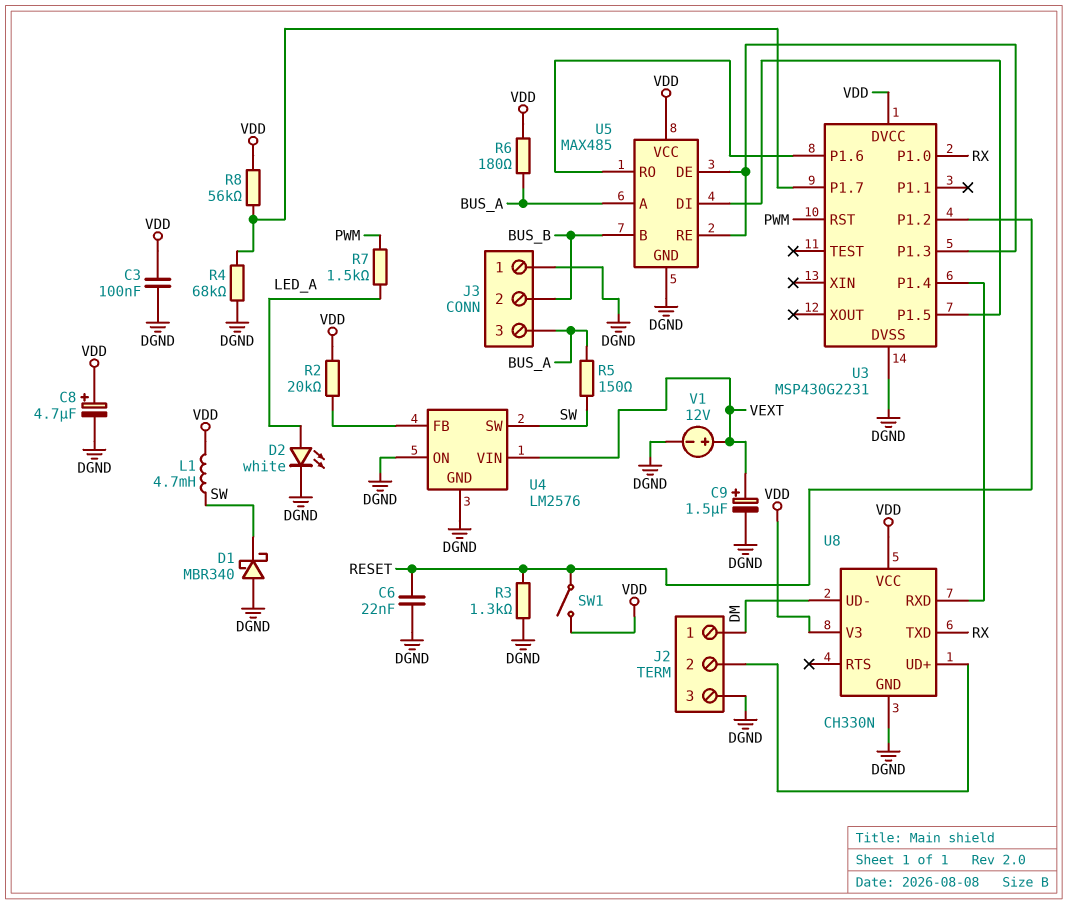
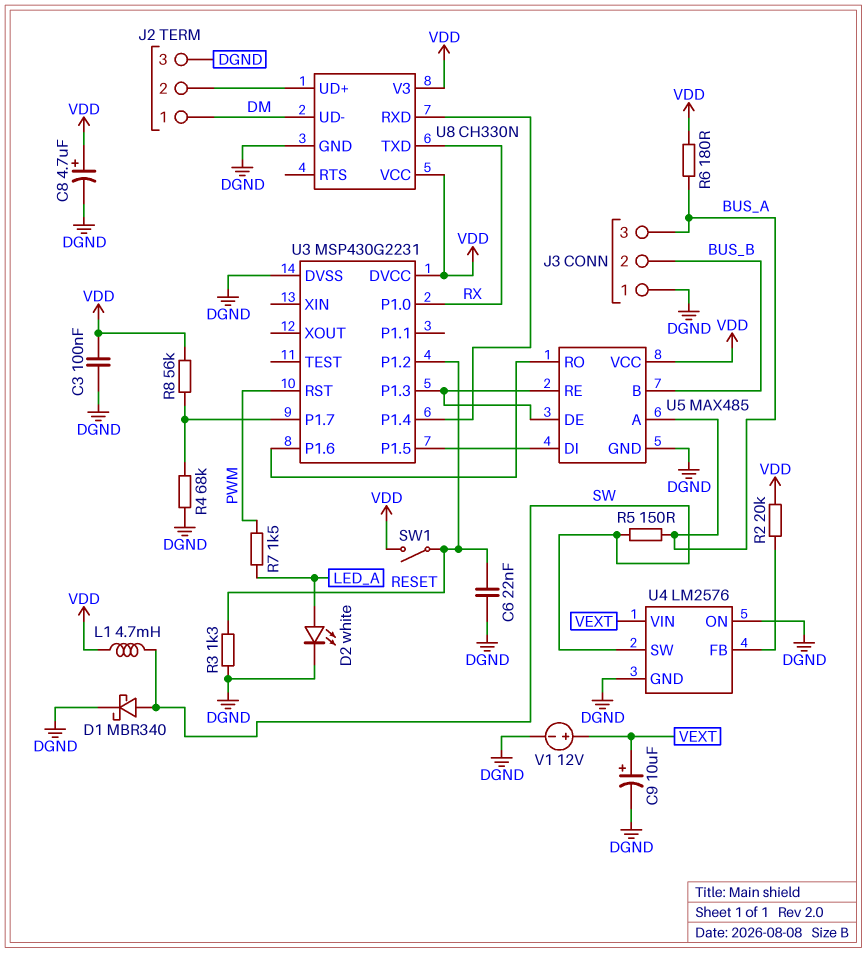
C9: 1.5uF (plus VEXT, minus DGND) -> 10uF (plus VEXT, minus DGND)
D1: schottky MBR340 (A DGND, K SW) -> schottky MBR340 (A SW, K DGND)

